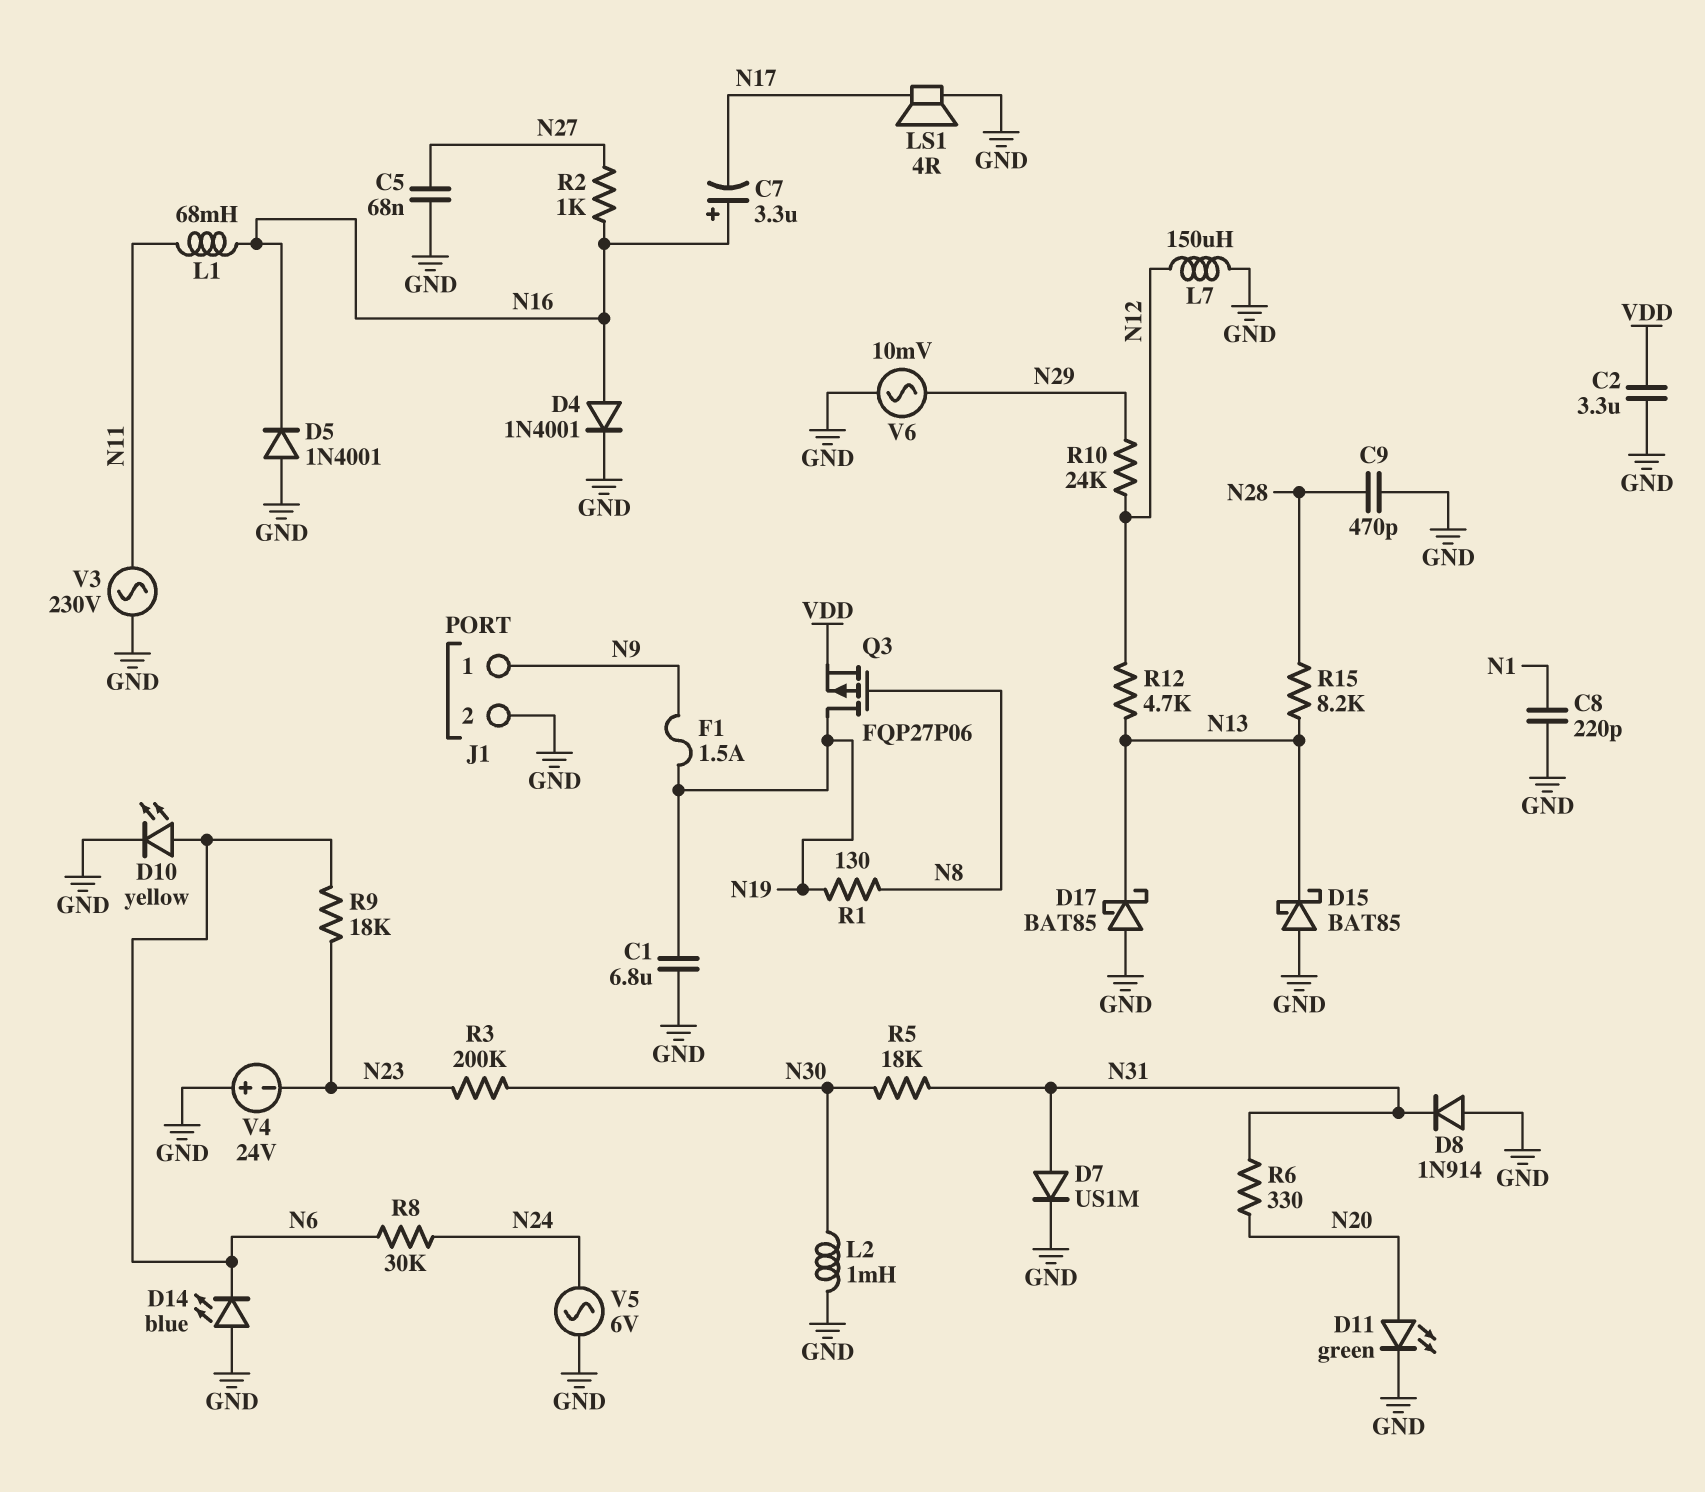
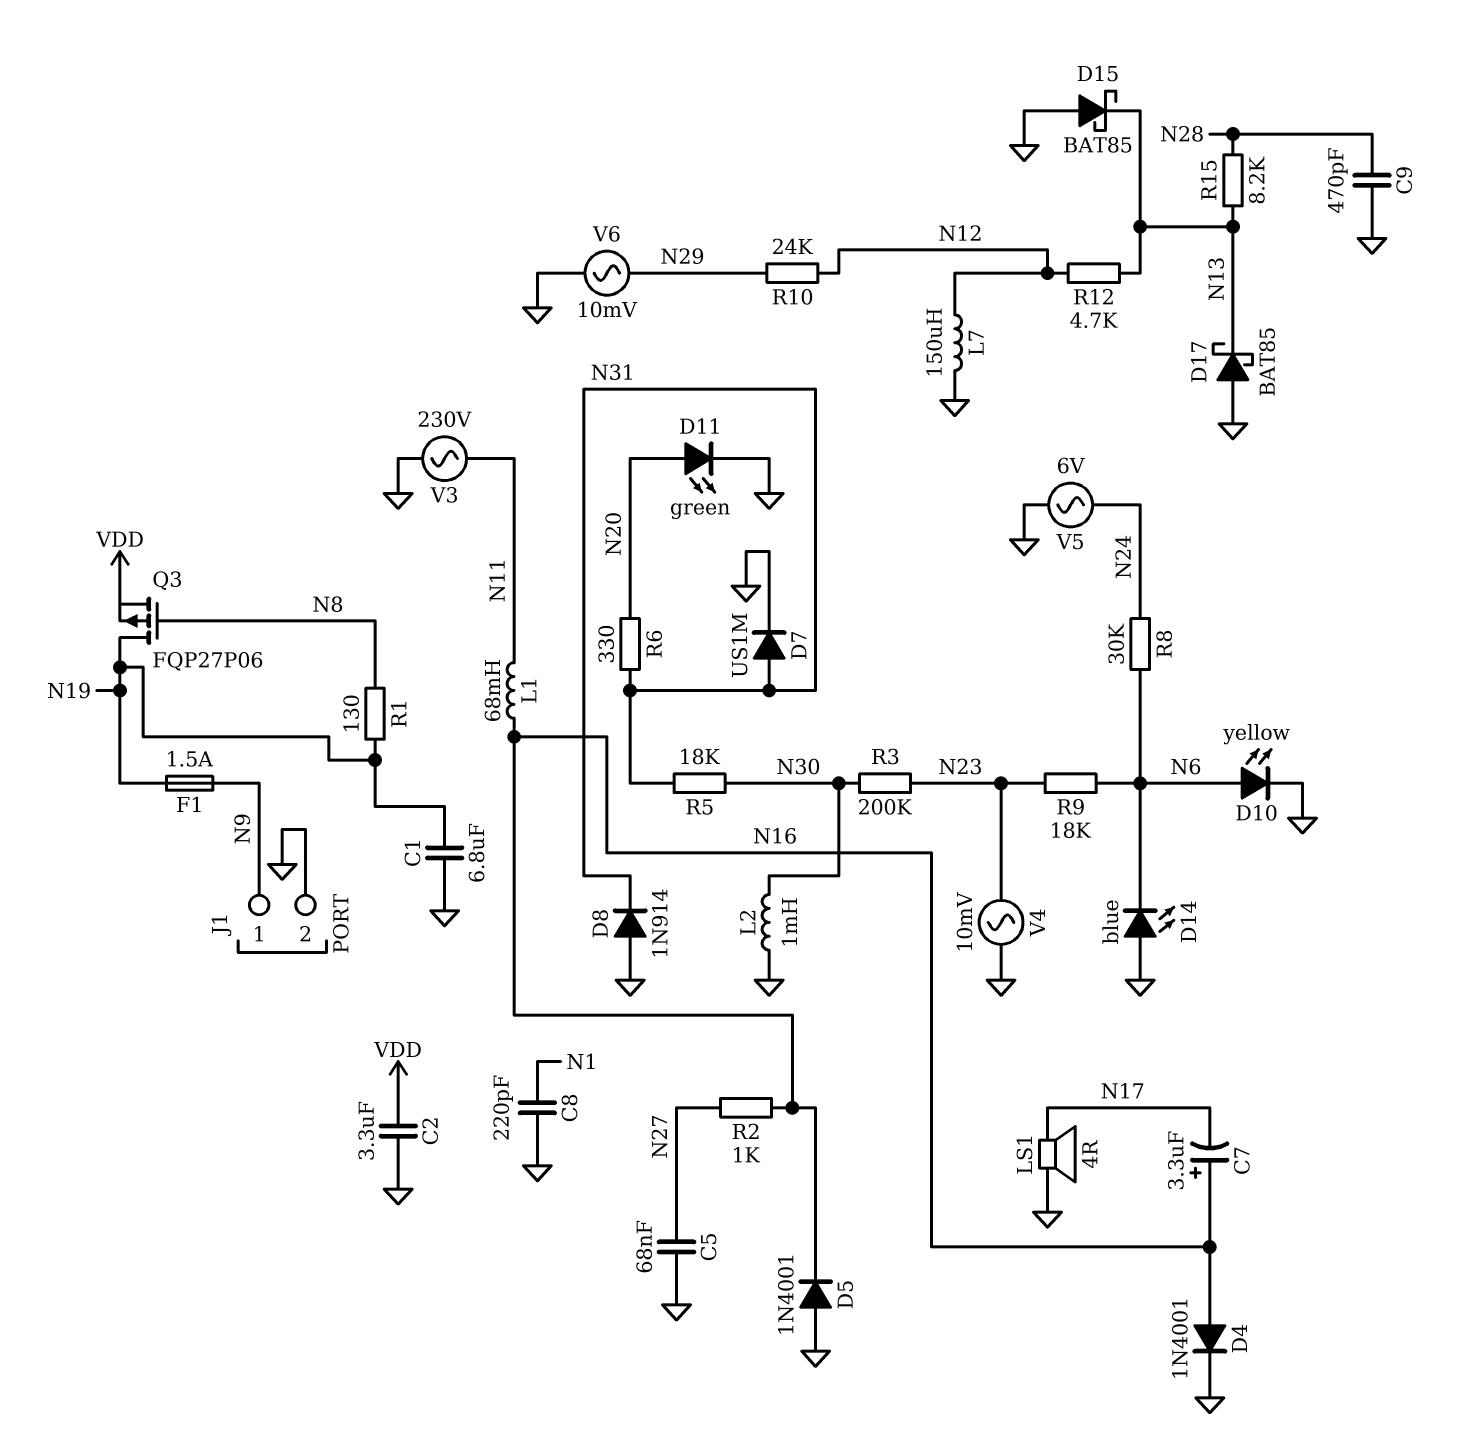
V4: 24V (plus GND, minus N23) -> AC 10mV (GND, N23)

